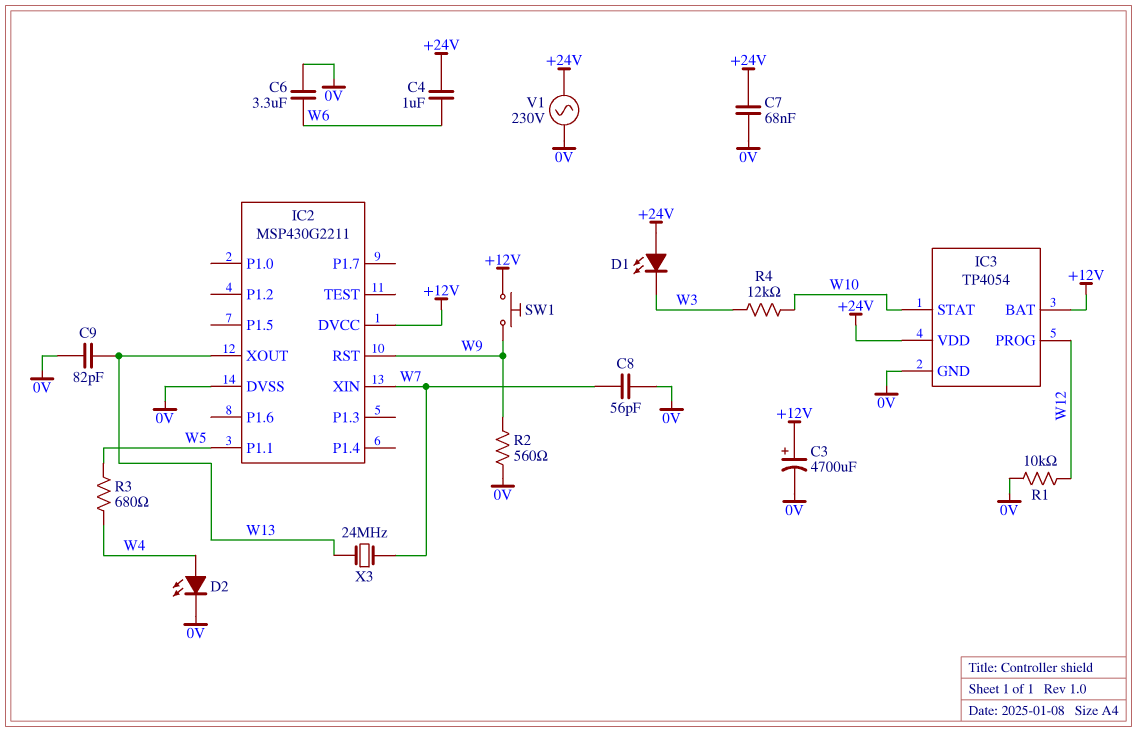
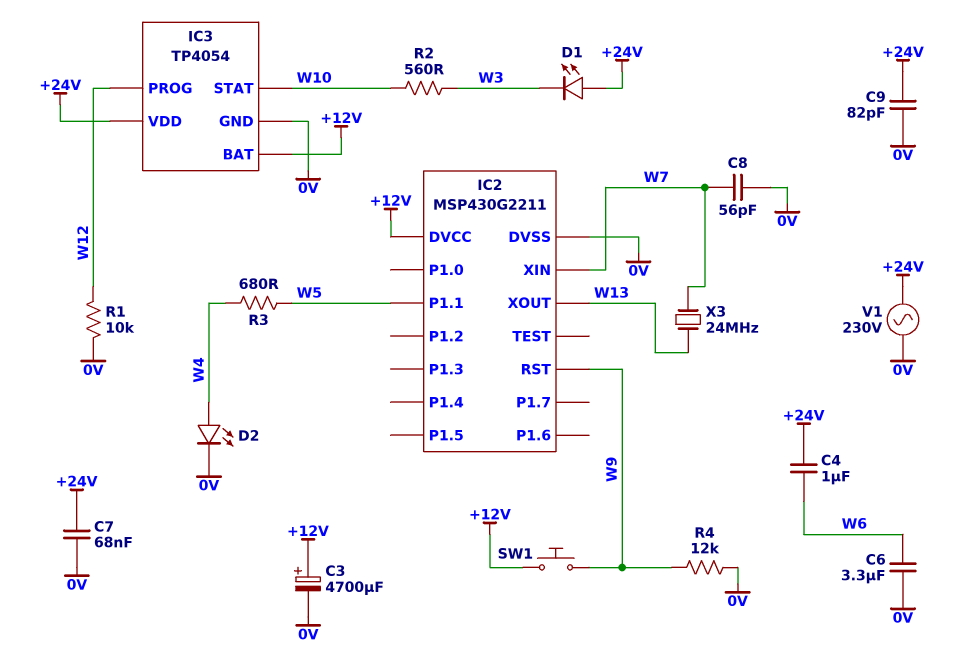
C9: 82pF (0V, W13) -> 82pF (+24V, 0V)
R2: 560 (0V, W9) -> 560 (W3, W10)
R4: 12k (W3, W10) -> 12k (0V, W9)

